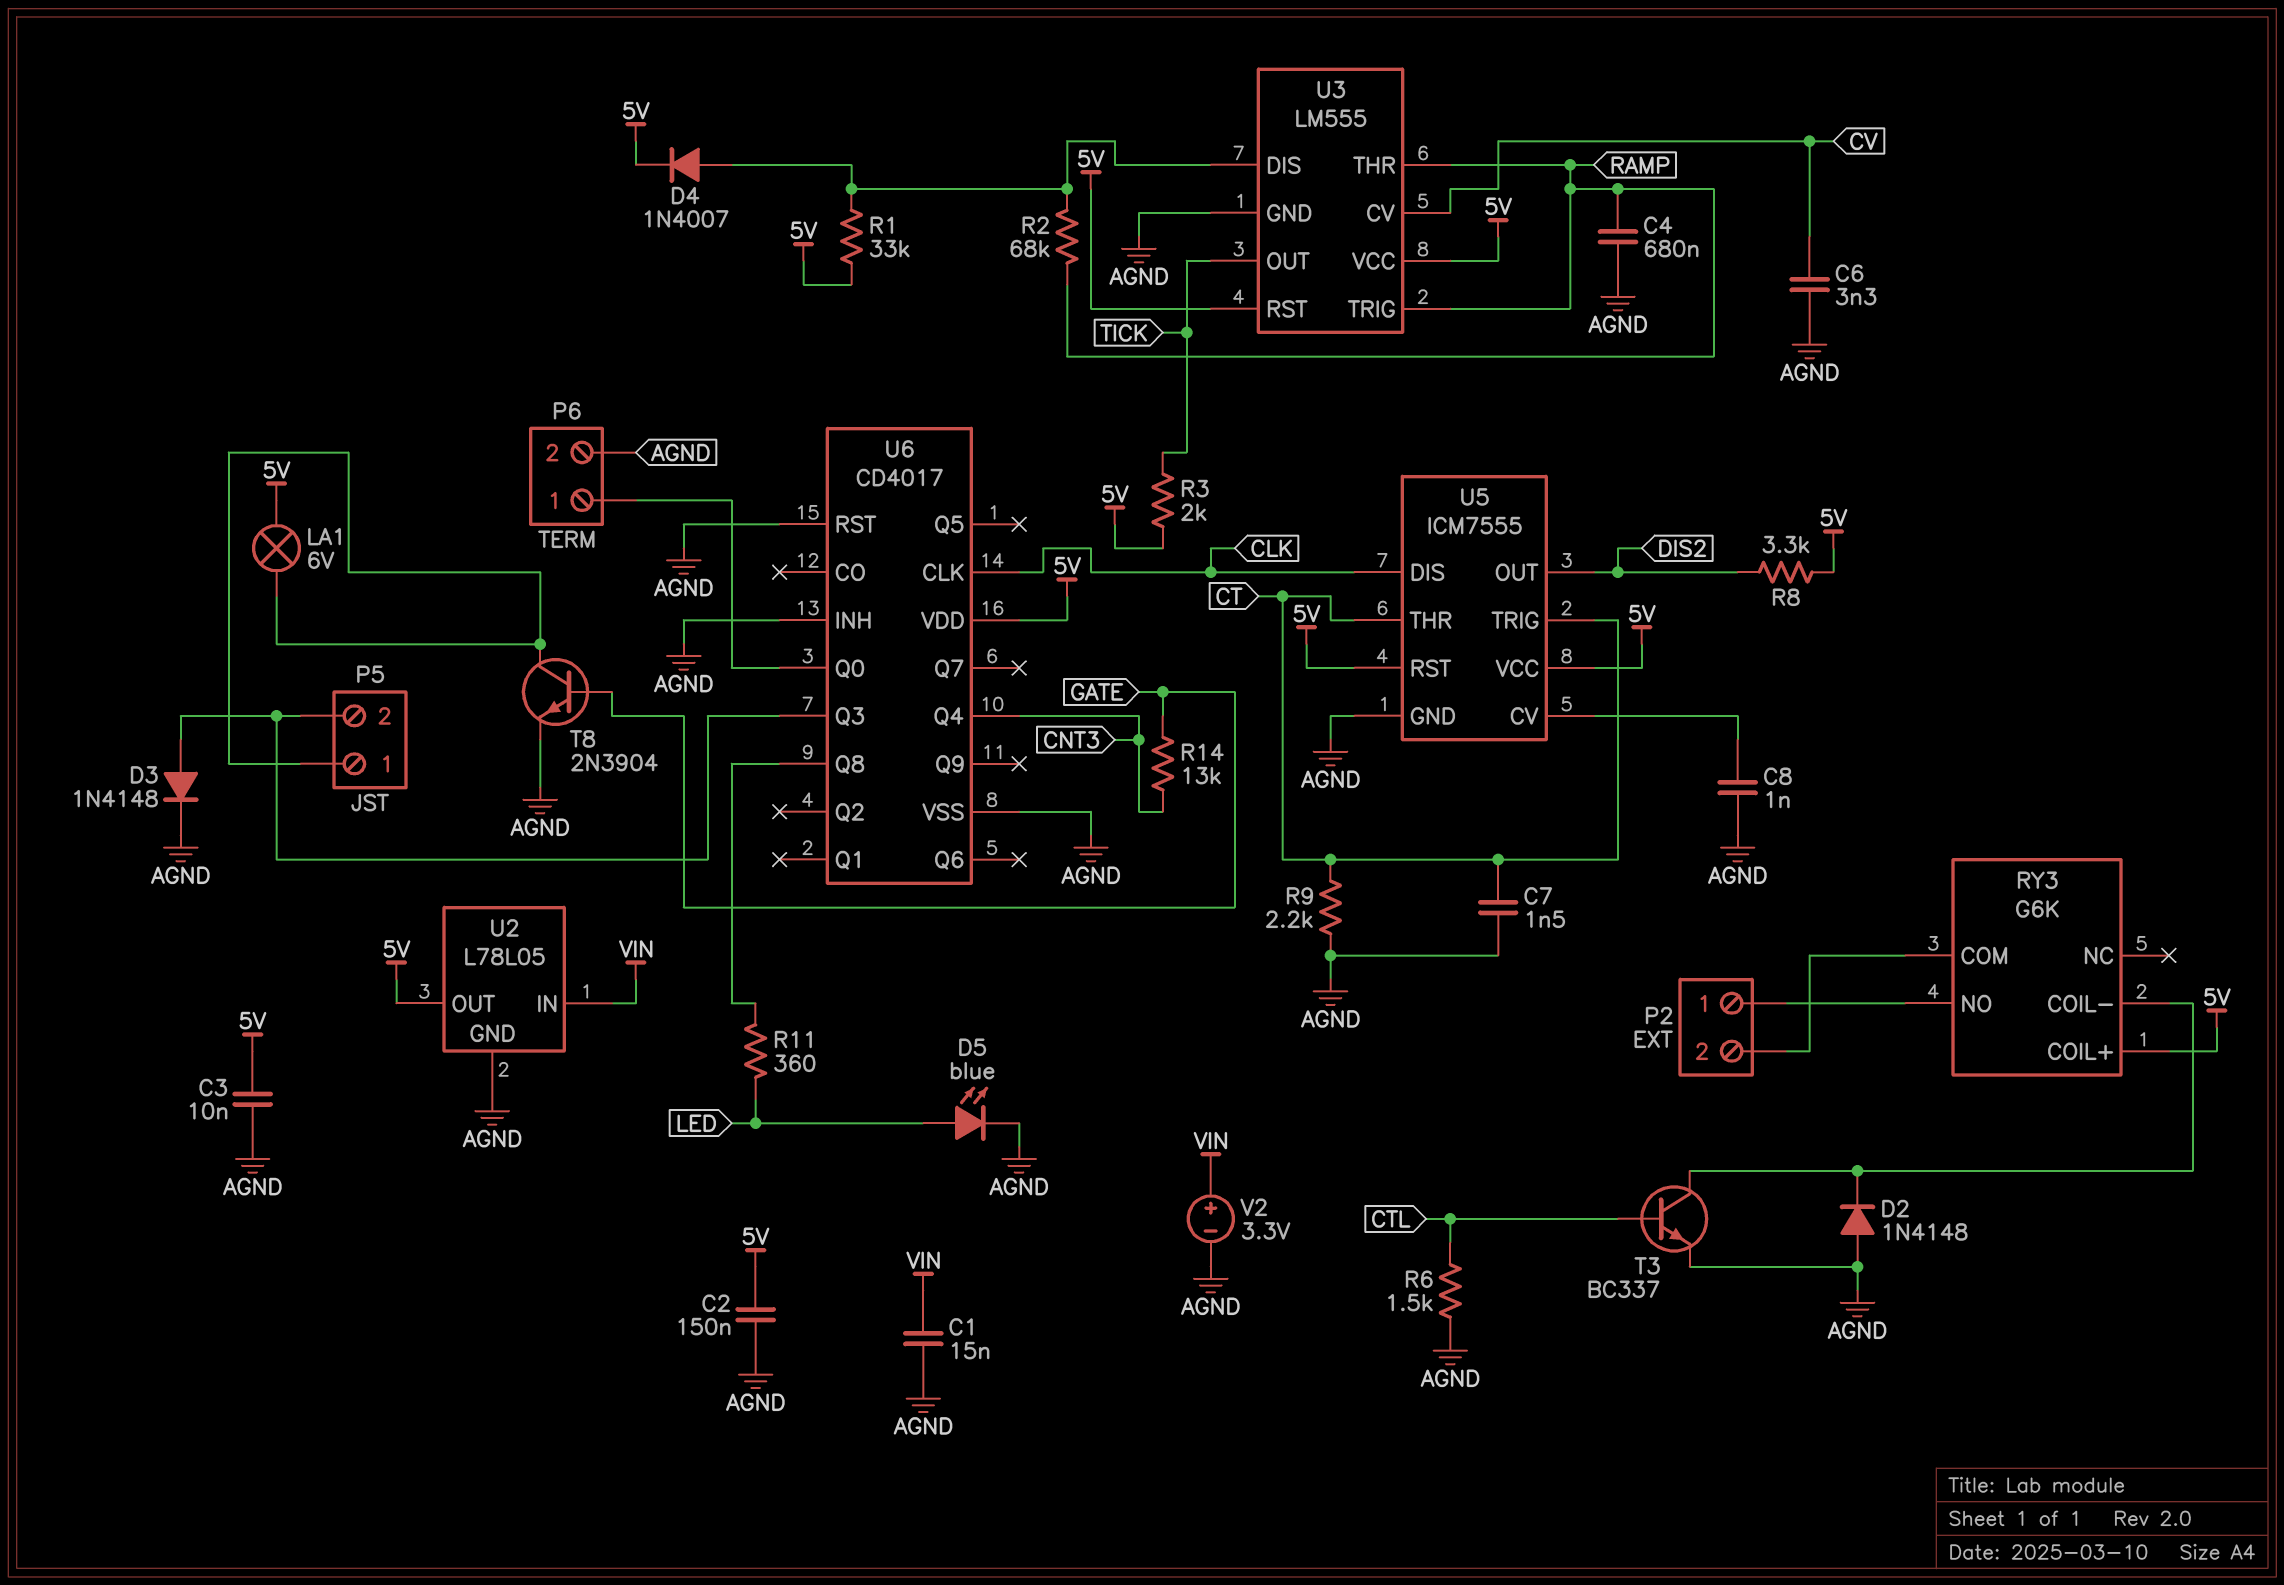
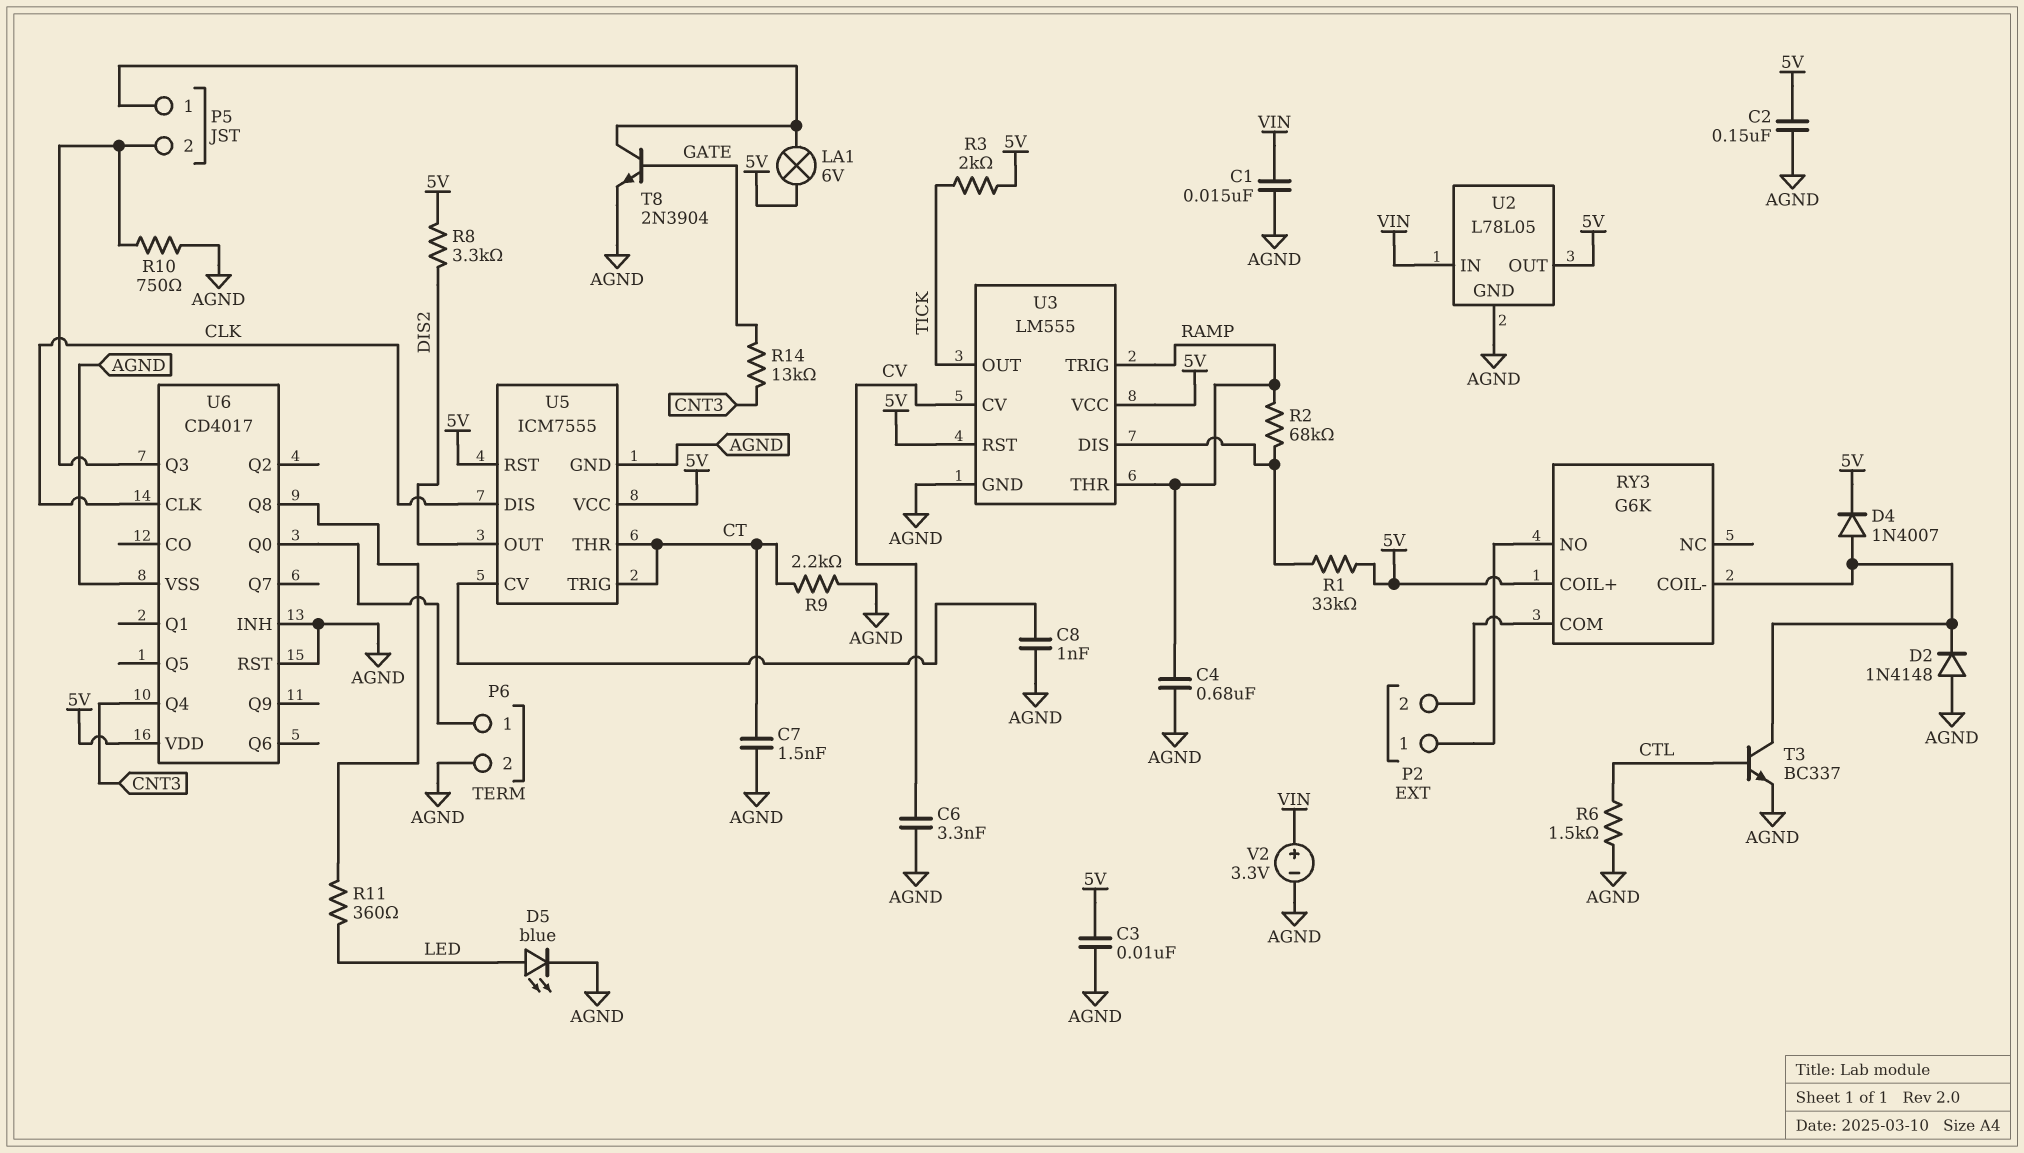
D3: diode 1N4148 (A P5/2, K AGND) -> none
D4: diode 1N4007 (A U3/DIS, K 5V) -> diode 1N4007 (A RY3/COIL-, K 5V)
R10: none -> 750 (AGND, P5/2)

